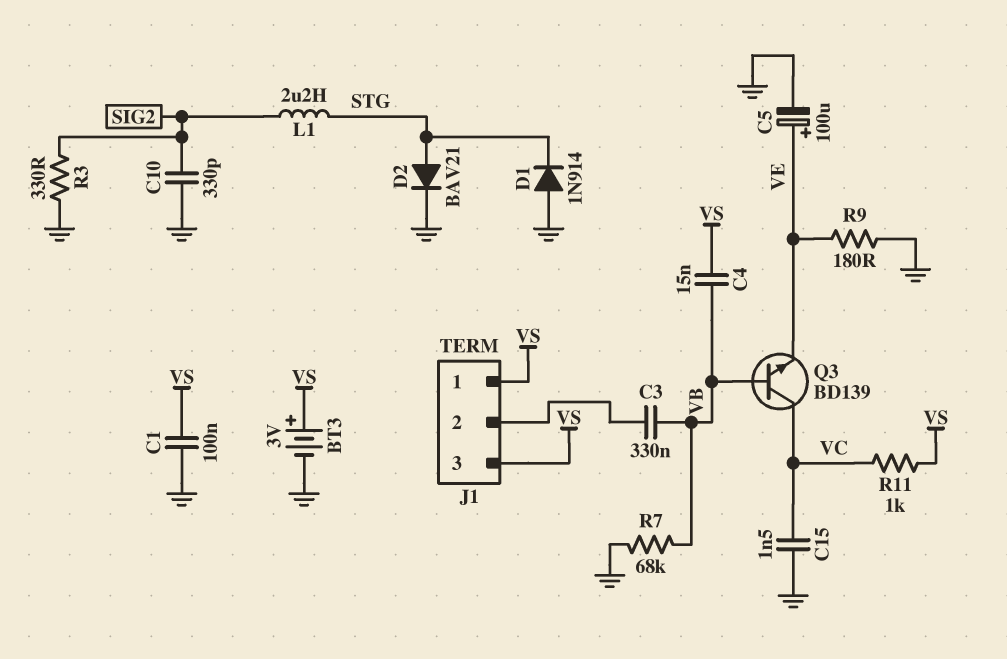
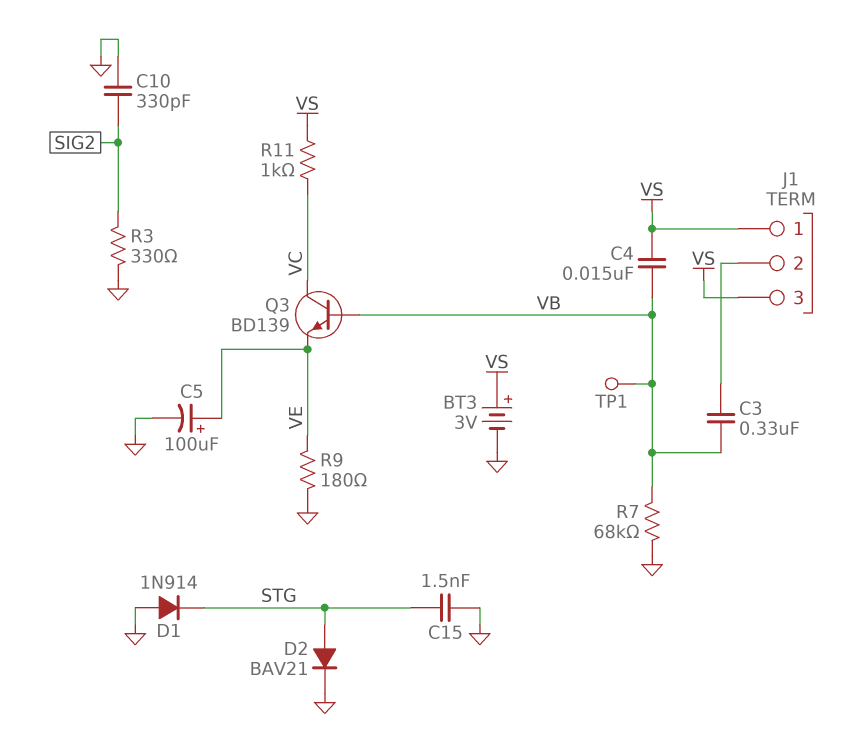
C1: 100nF (GND, VS) -> none
C15: 1.5nF (GND, VC) -> 1.5nF (GND, STG)
L1: 2.2uH (SIG2, STG) -> none
TP1: none -> test point (VB)

